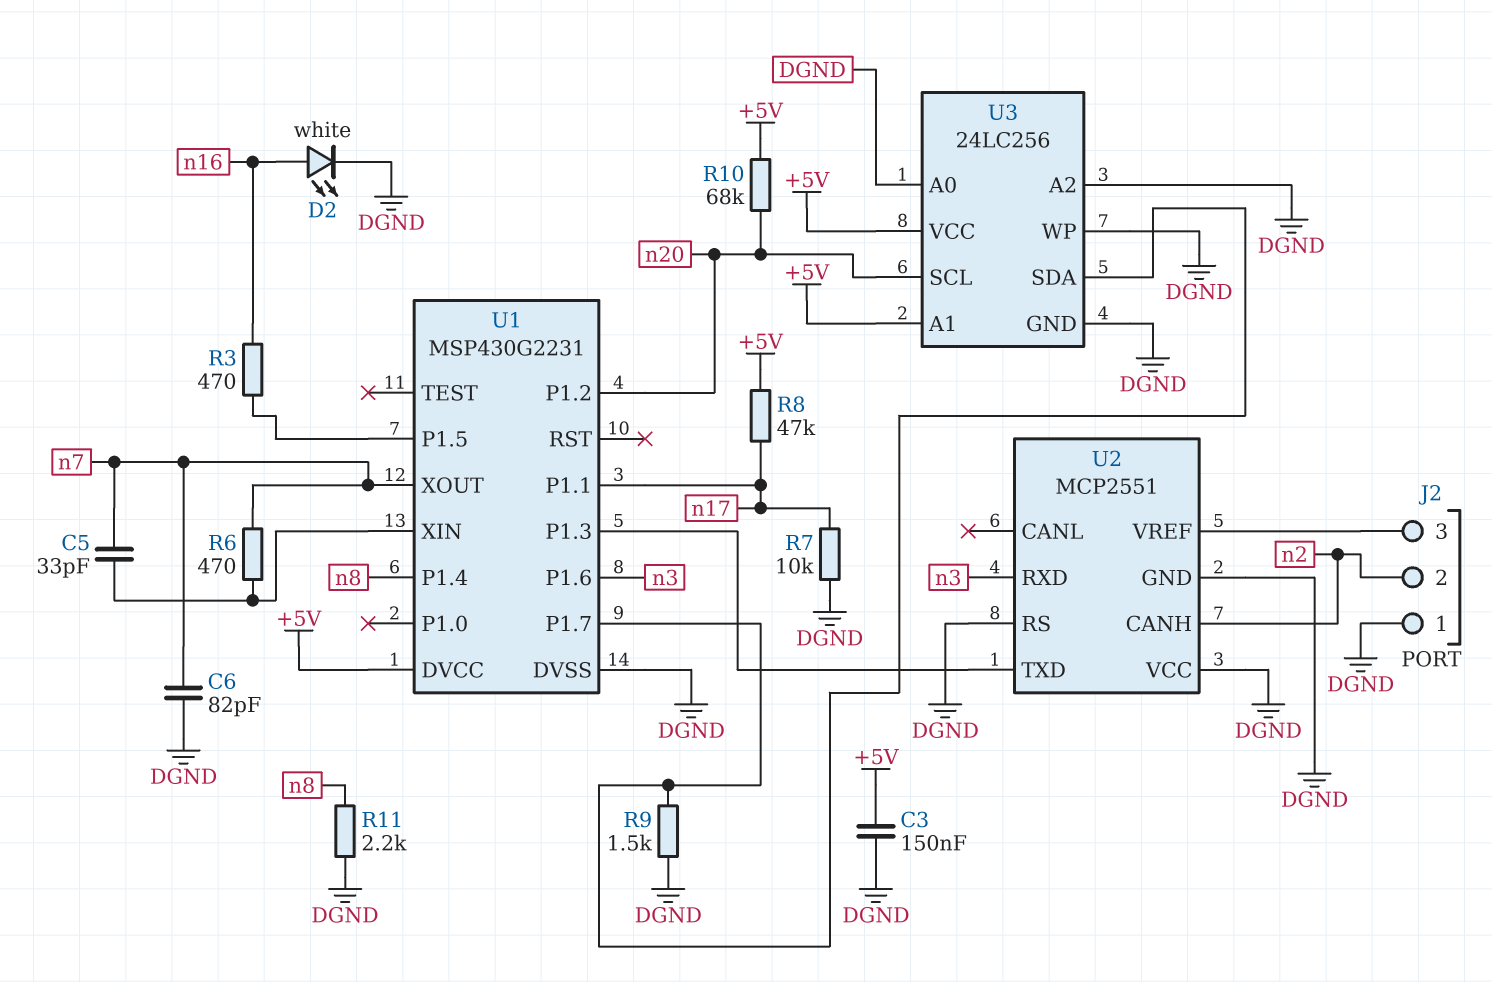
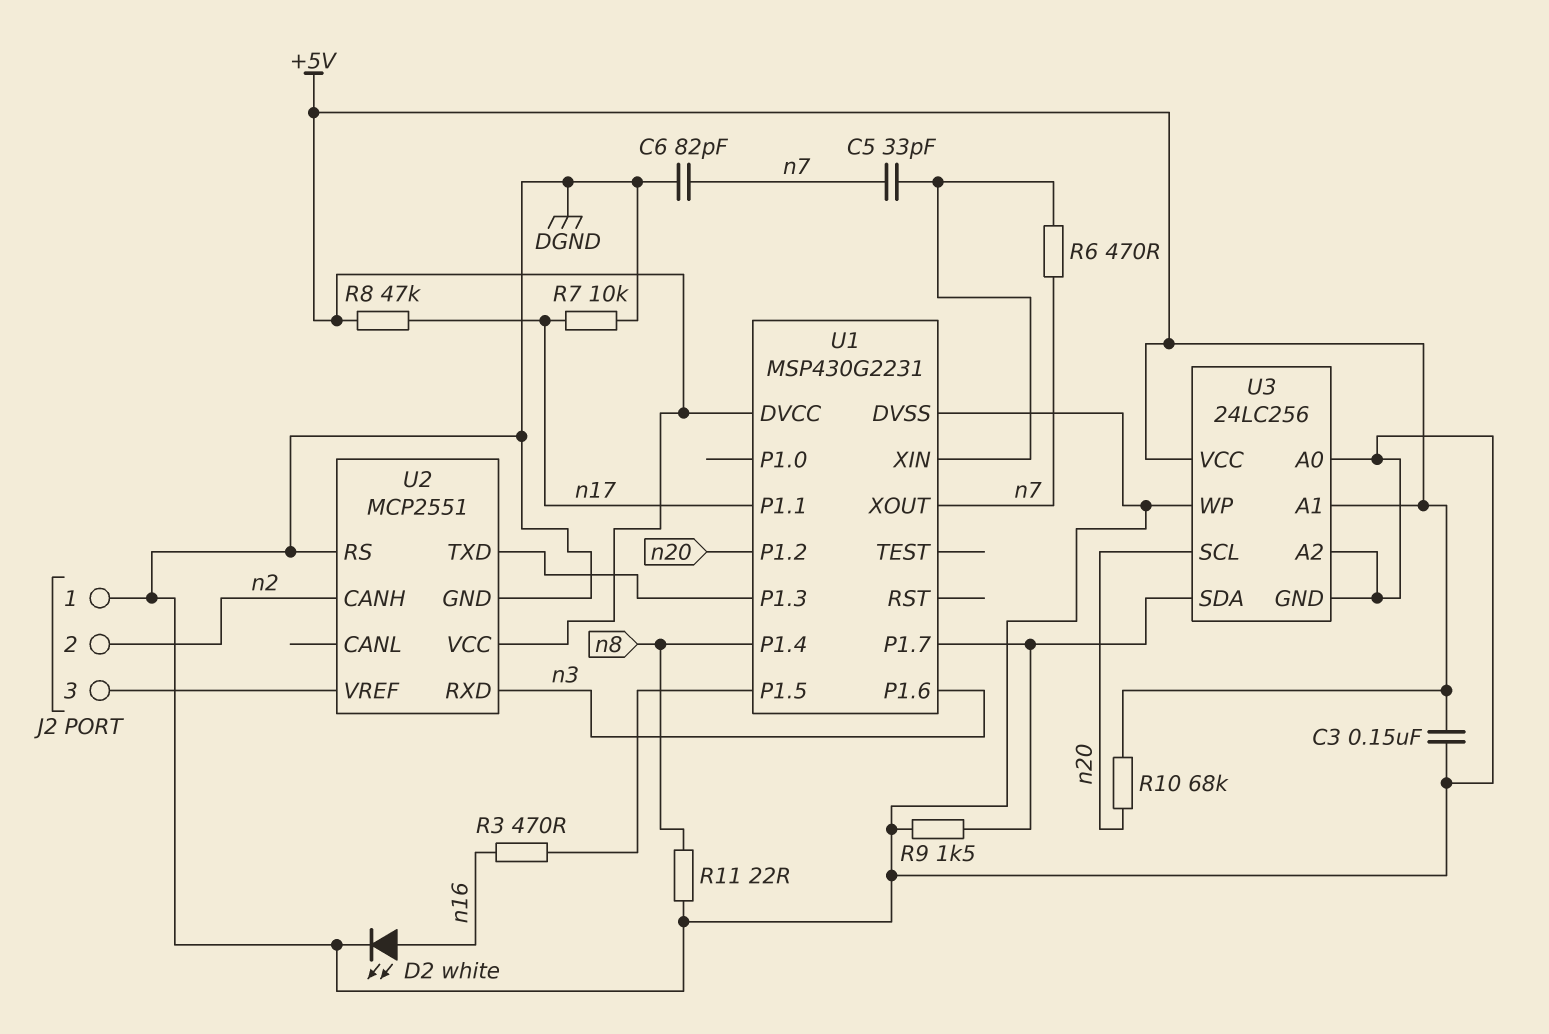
R11: 2.2k (DGND, n8) -> 22 (DGND, n8)
U2 pin VCC: DGND -> +5V

